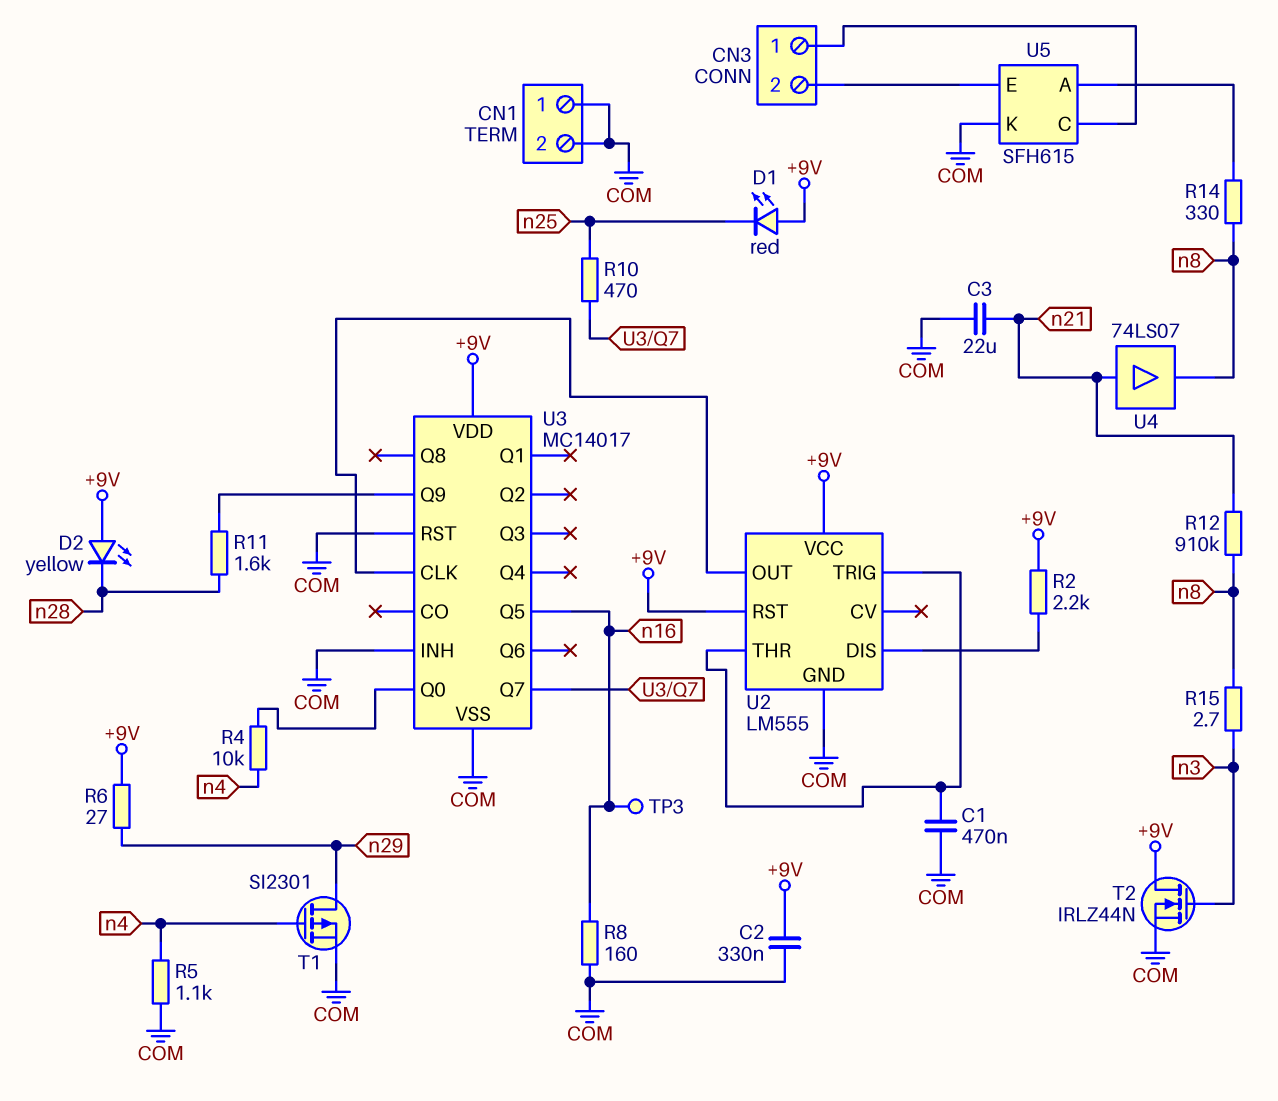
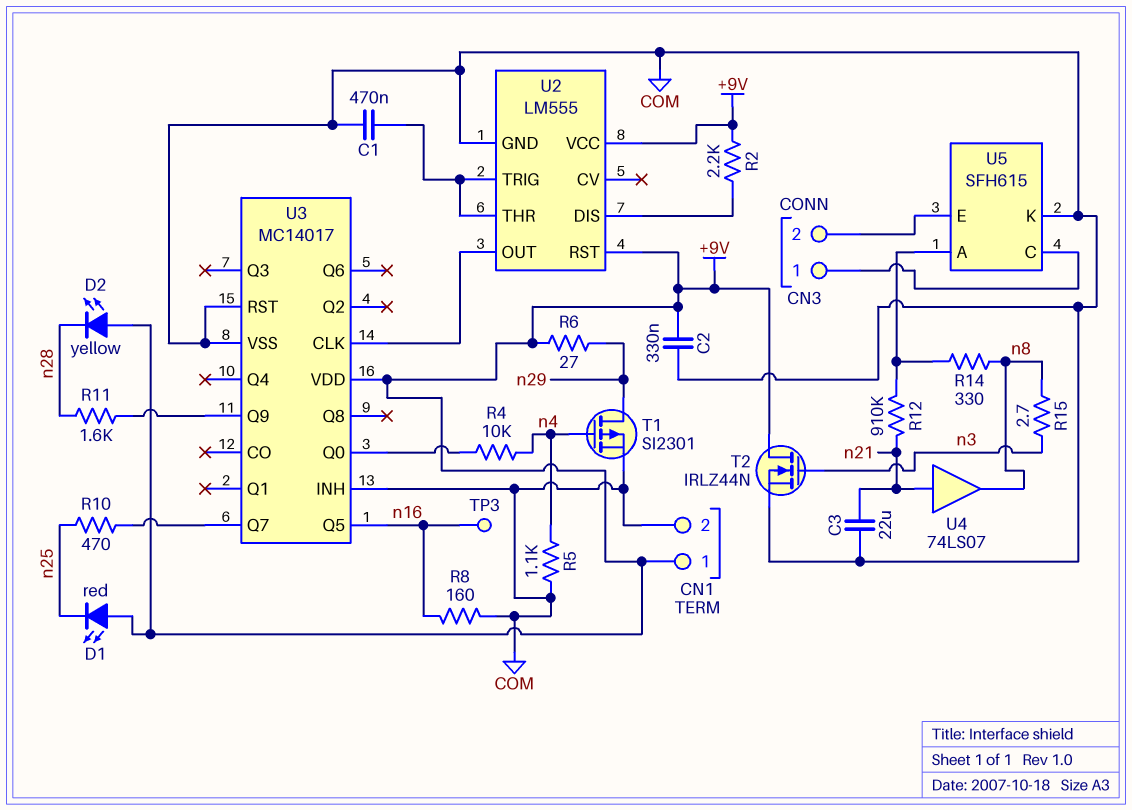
CN1 pin 1: COM -> +9V
R12: 910k (n8, n21) -> 910k (U5/A, n21)

